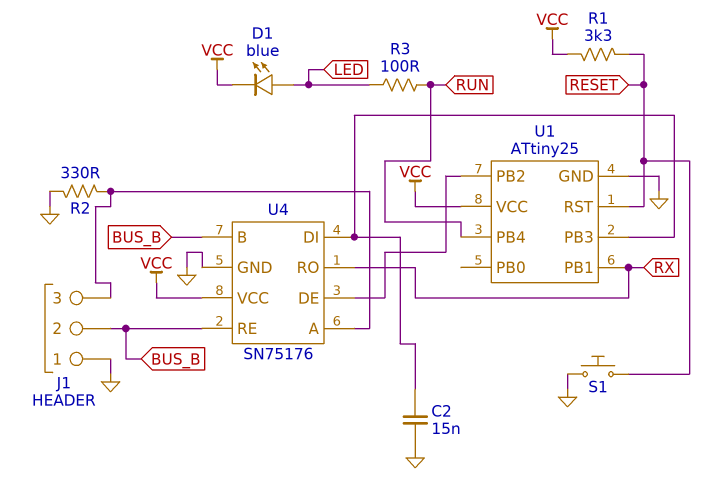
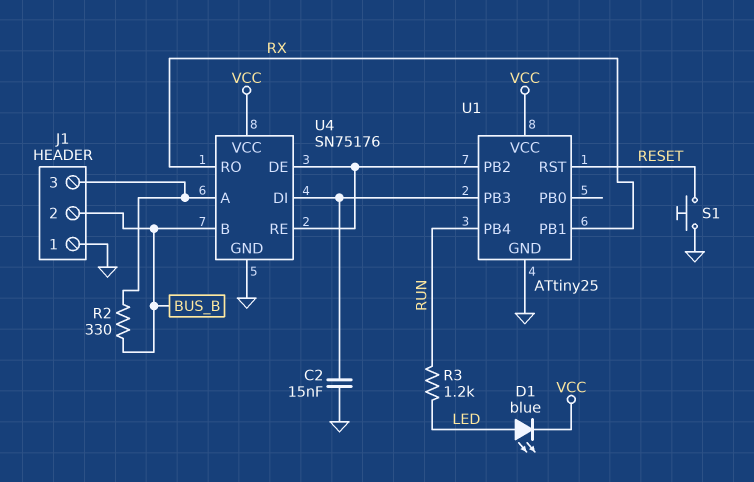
R1: 3.3k (RESET, VCC) -> none
R2: 330 (GND, J1/3) -> 330 (BUS_B, J1/3)
R3: 100 (LED, RUN) -> 1.2k (LED, RUN)
U4 pin RE: BUS_B -> U1/PB2

